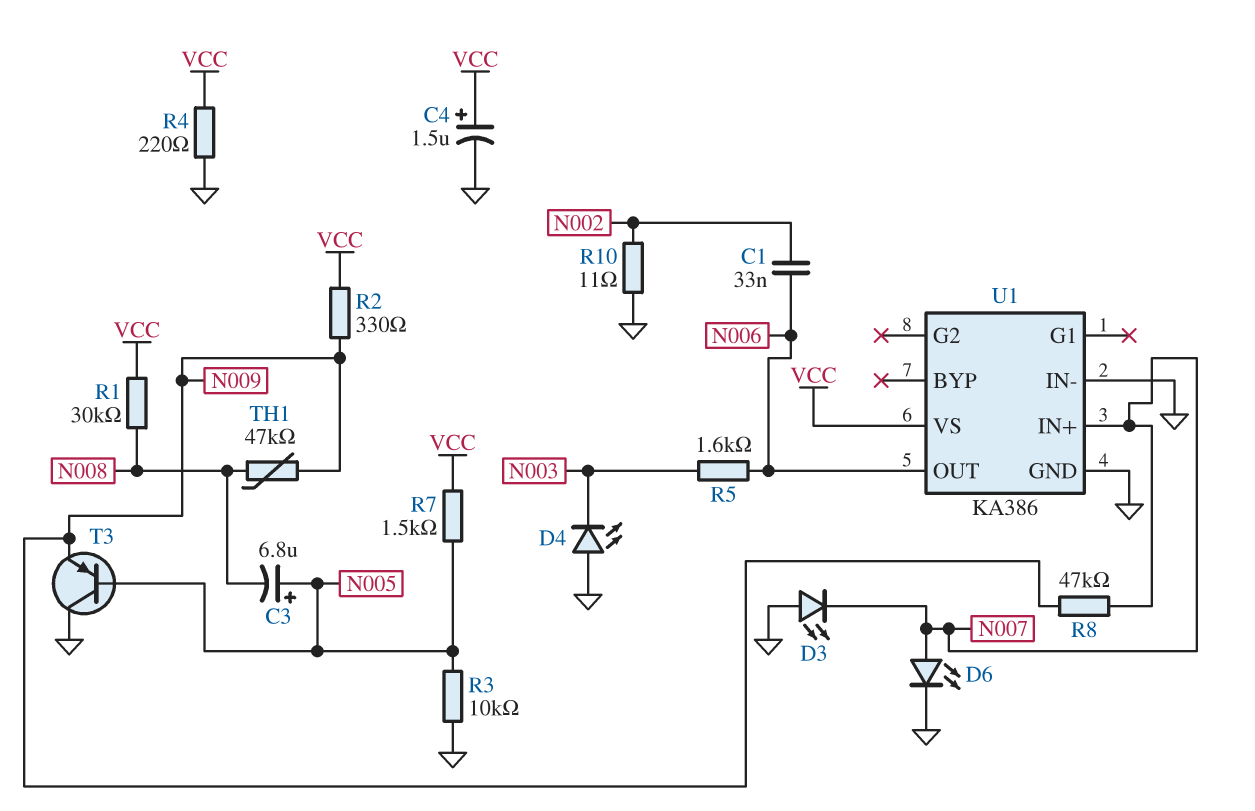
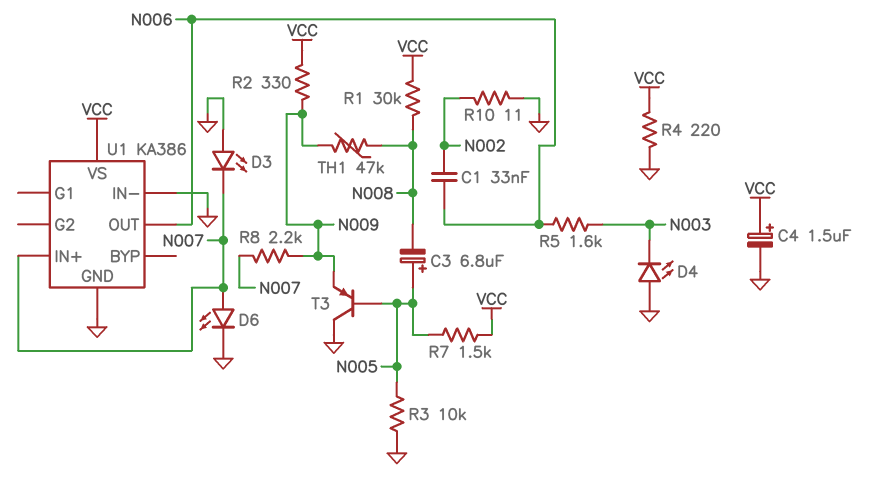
R8: 47k (N007, N009) -> 2.2k (N007, N009)

